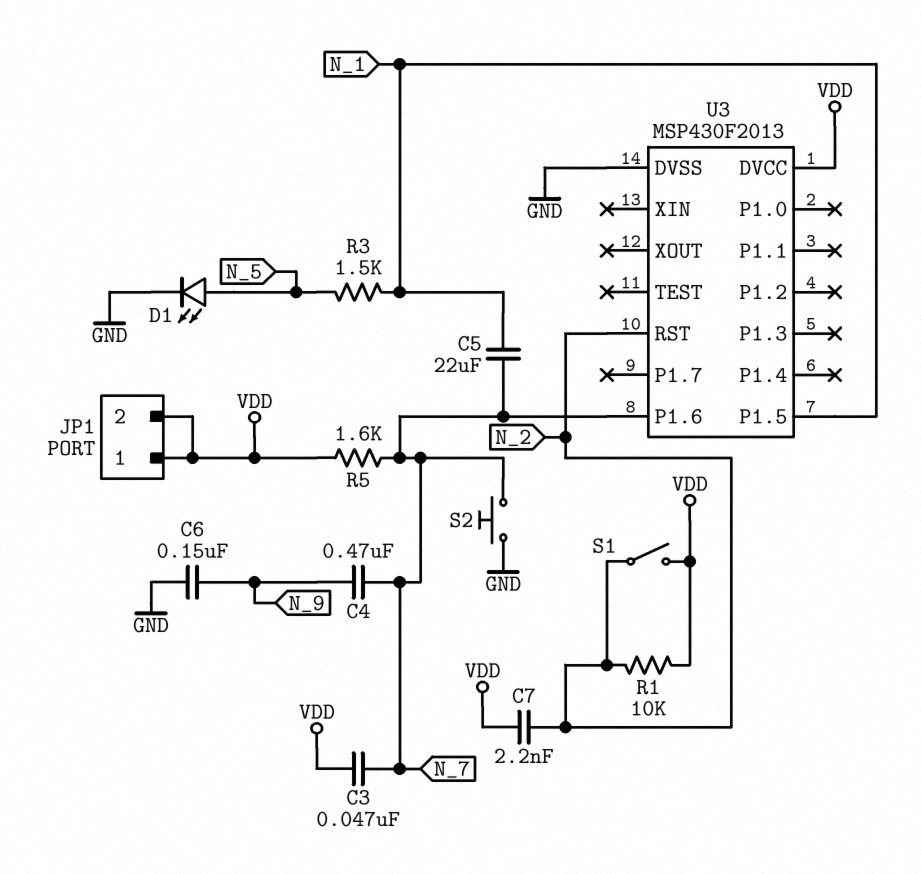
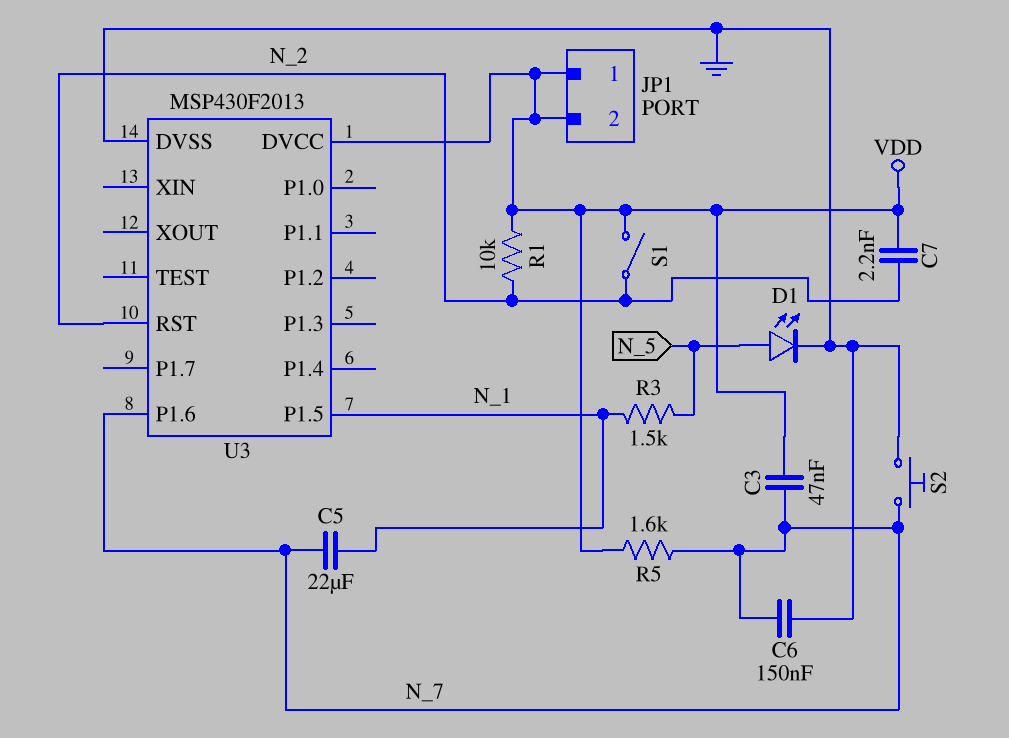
C4: 470nF (N_7, N_9) -> none
C6: 150nF (GND, N_9) -> 150nF (GND, N_7)

